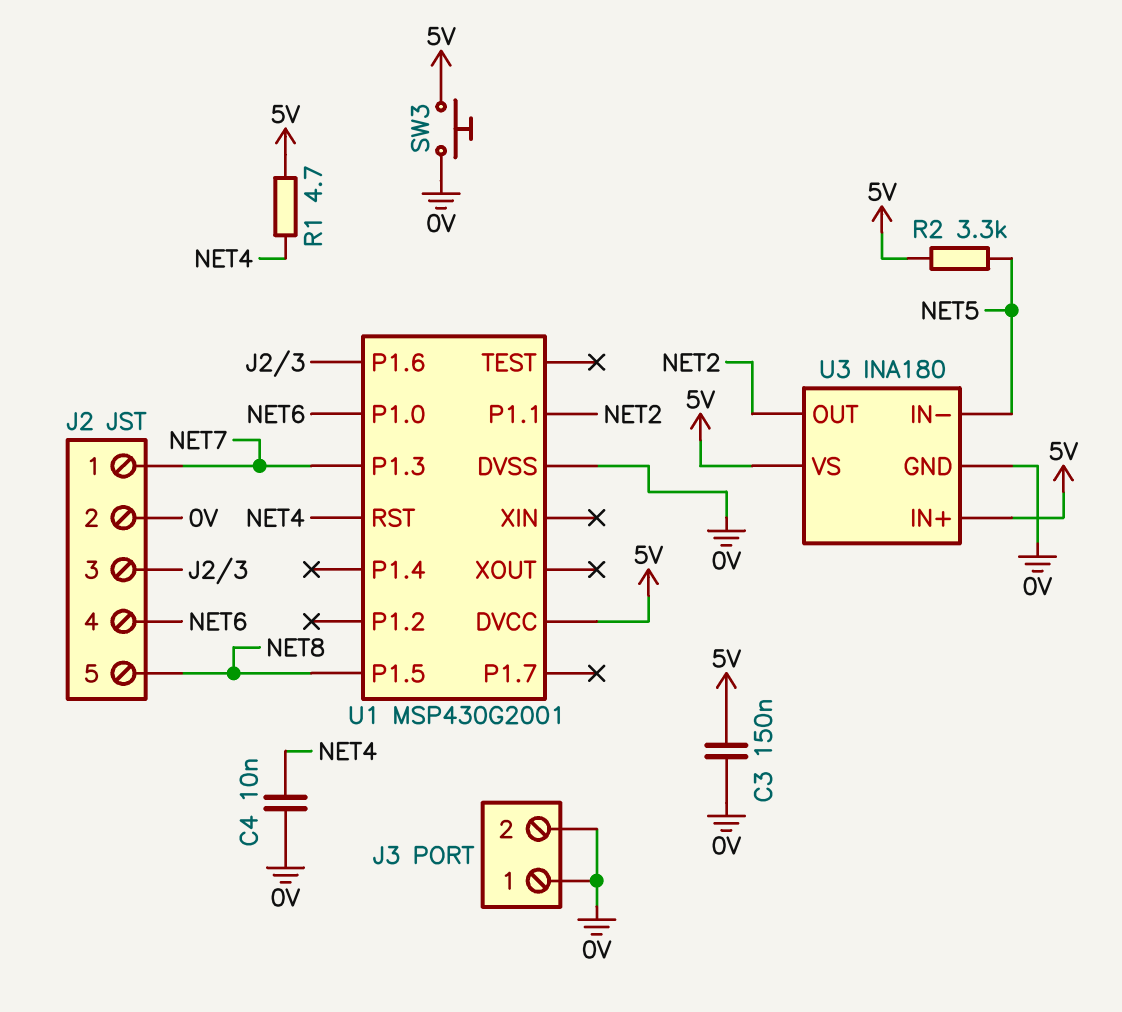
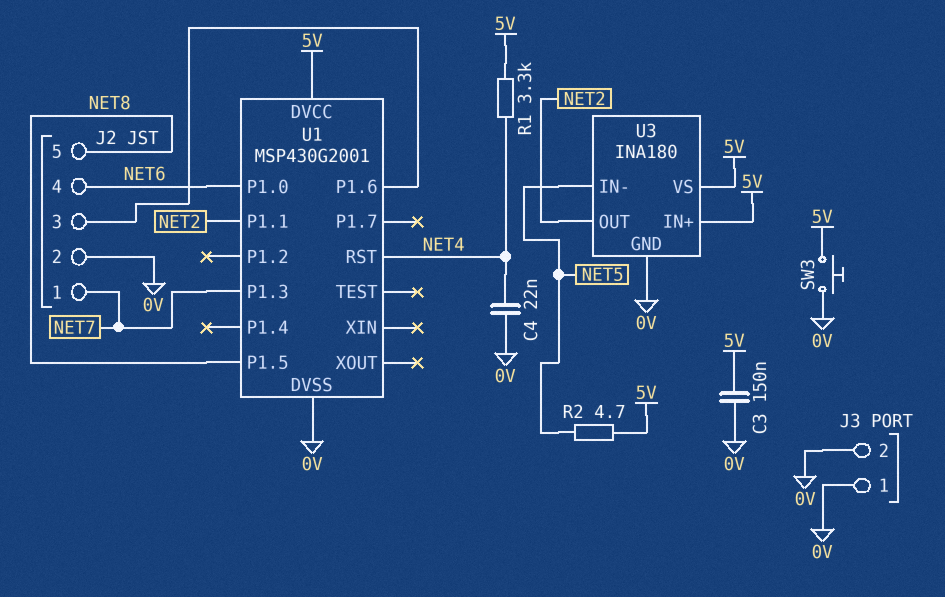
C4: 10nF (0V, NET4) -> 22nF (0V, NET4)
R1: 4.7 (5V, NET4) -> 3.3k (5V, NET4)
R2: 3.3k (5V, NET5) -> 4.7 (5V, NET5)

